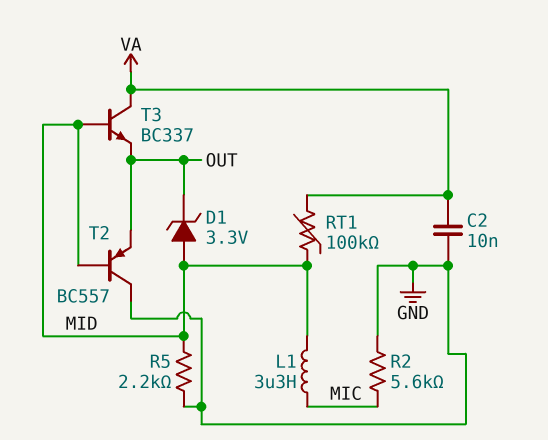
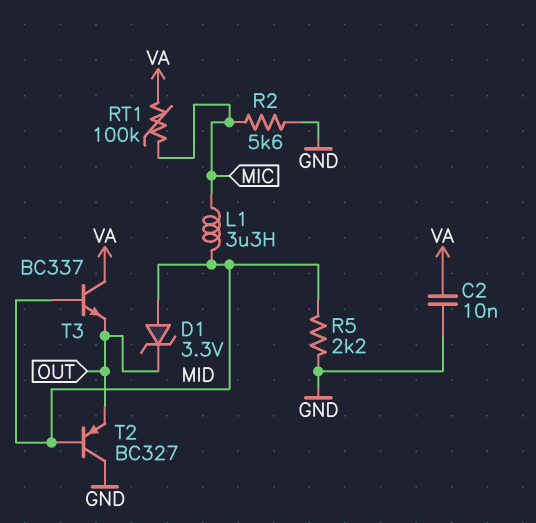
RT1: 100k (MID, VA) -> 100k (MIC, VA)
T2: PNP BC557 (B MID, C GND, E OUT) -> PNP BC327 (B MID, C GND, E OUT)

